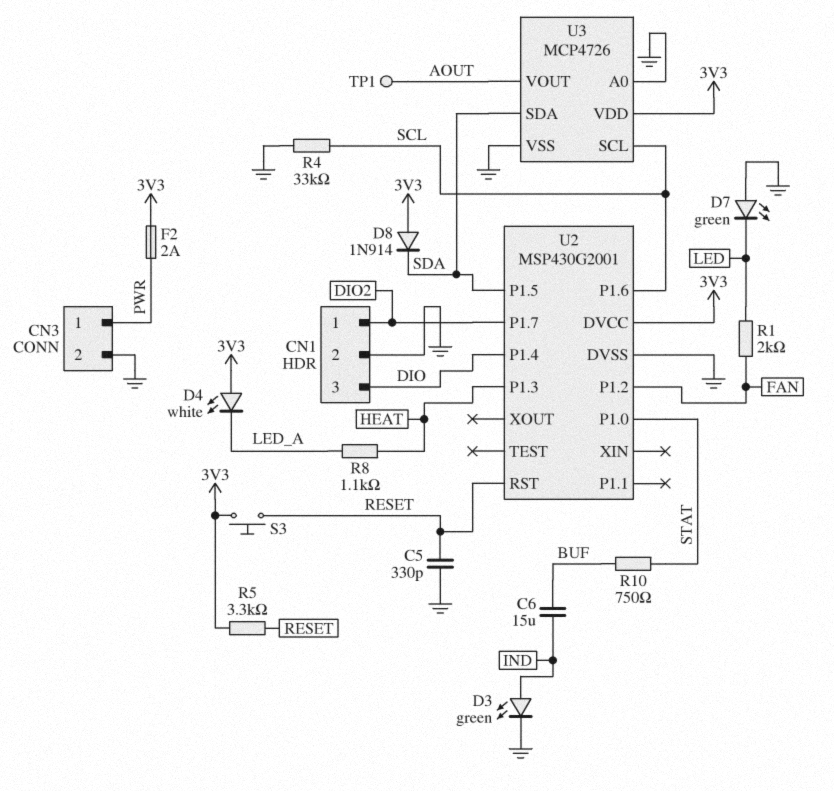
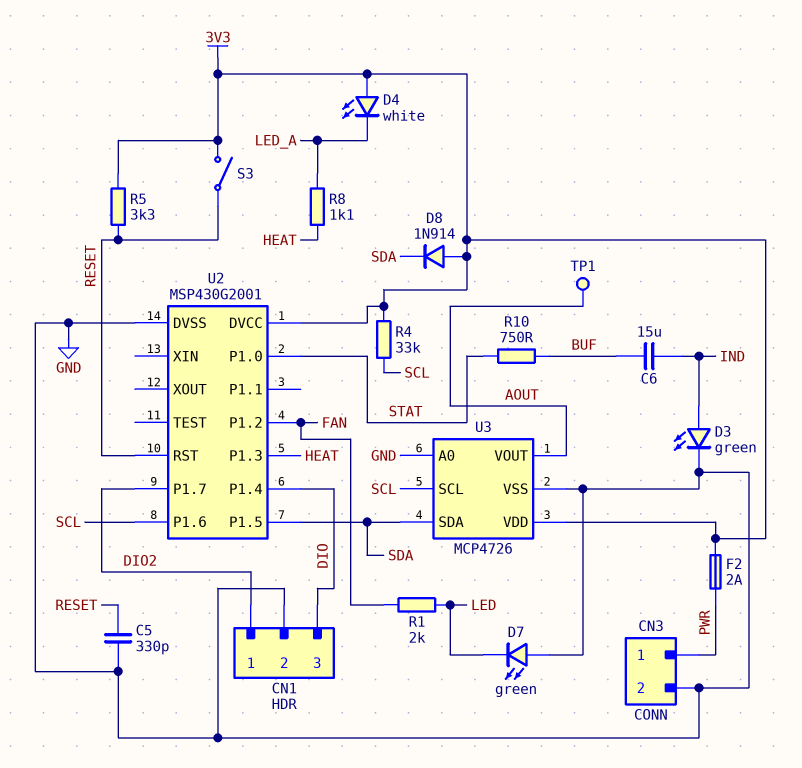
R4: 33k (GND, SCL) -> 33k (3V3, SCL)
S3: button (3V3, RESET) -> switch (3V3, RESET)

